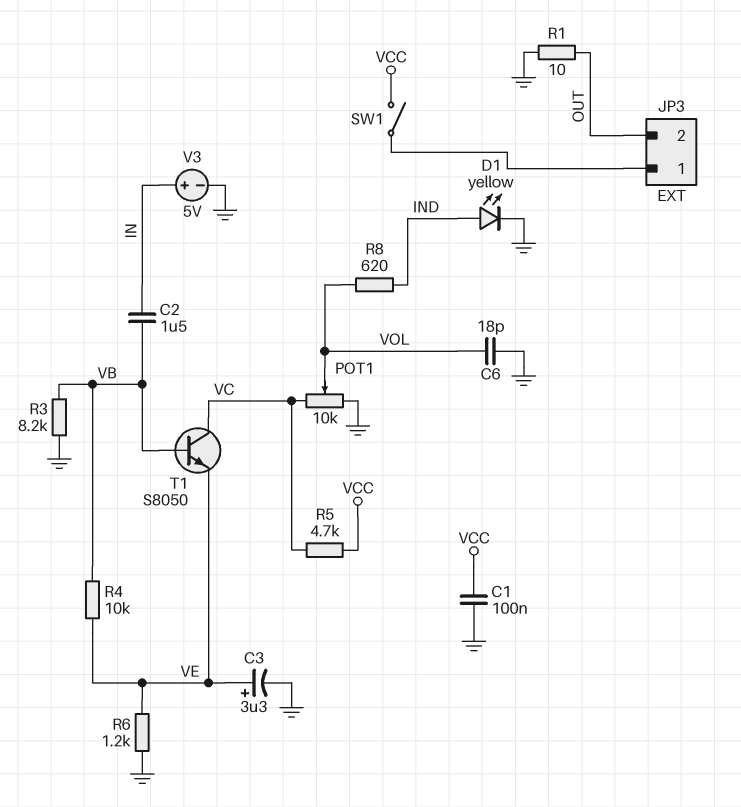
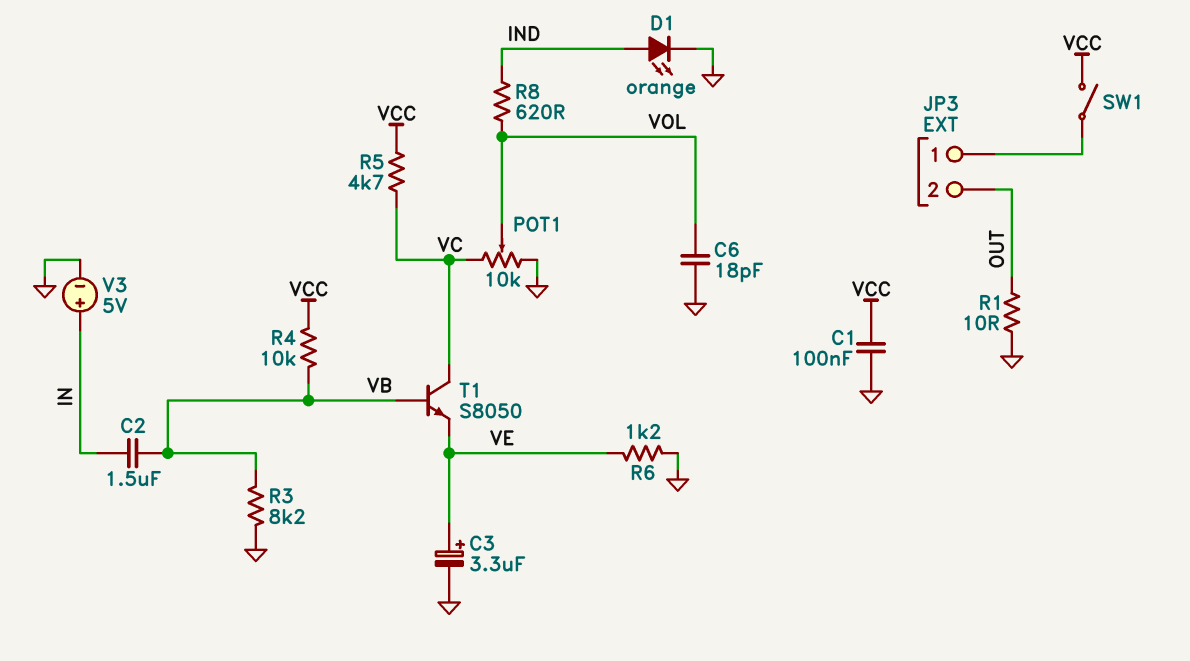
D1: LED yellow (A IND, K GND) -> LED orange (A IND, K GND)
R4: 10k (VB, VE) -> 10k (VB, VCC)

